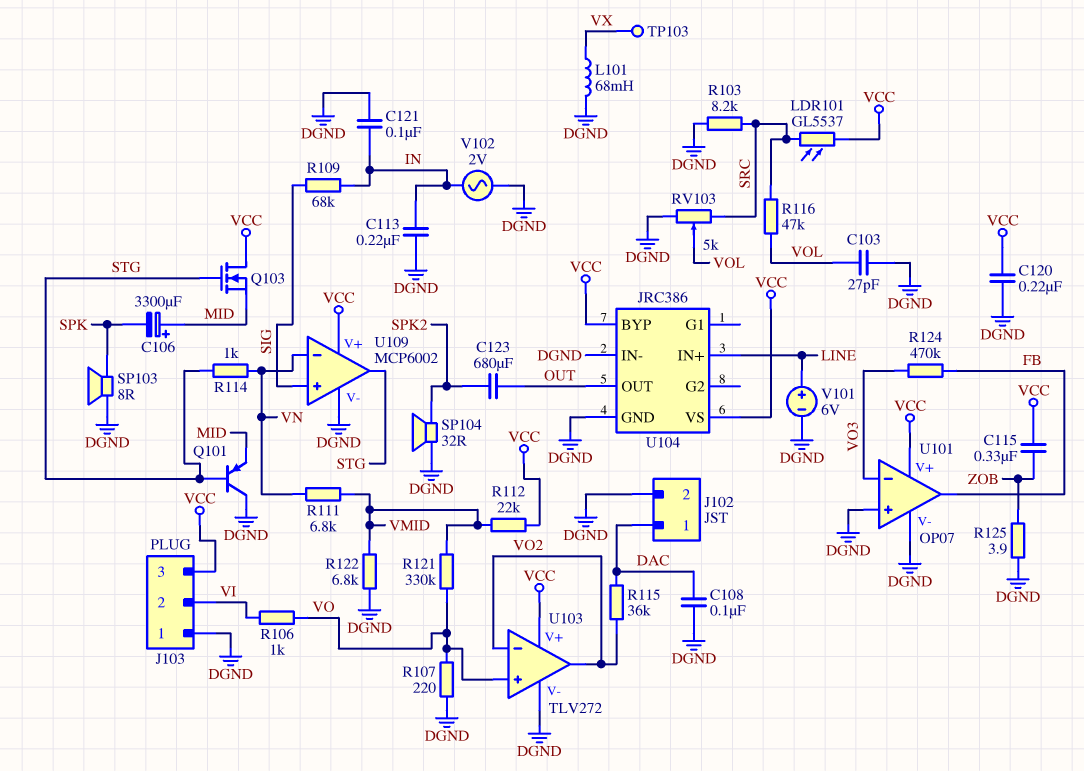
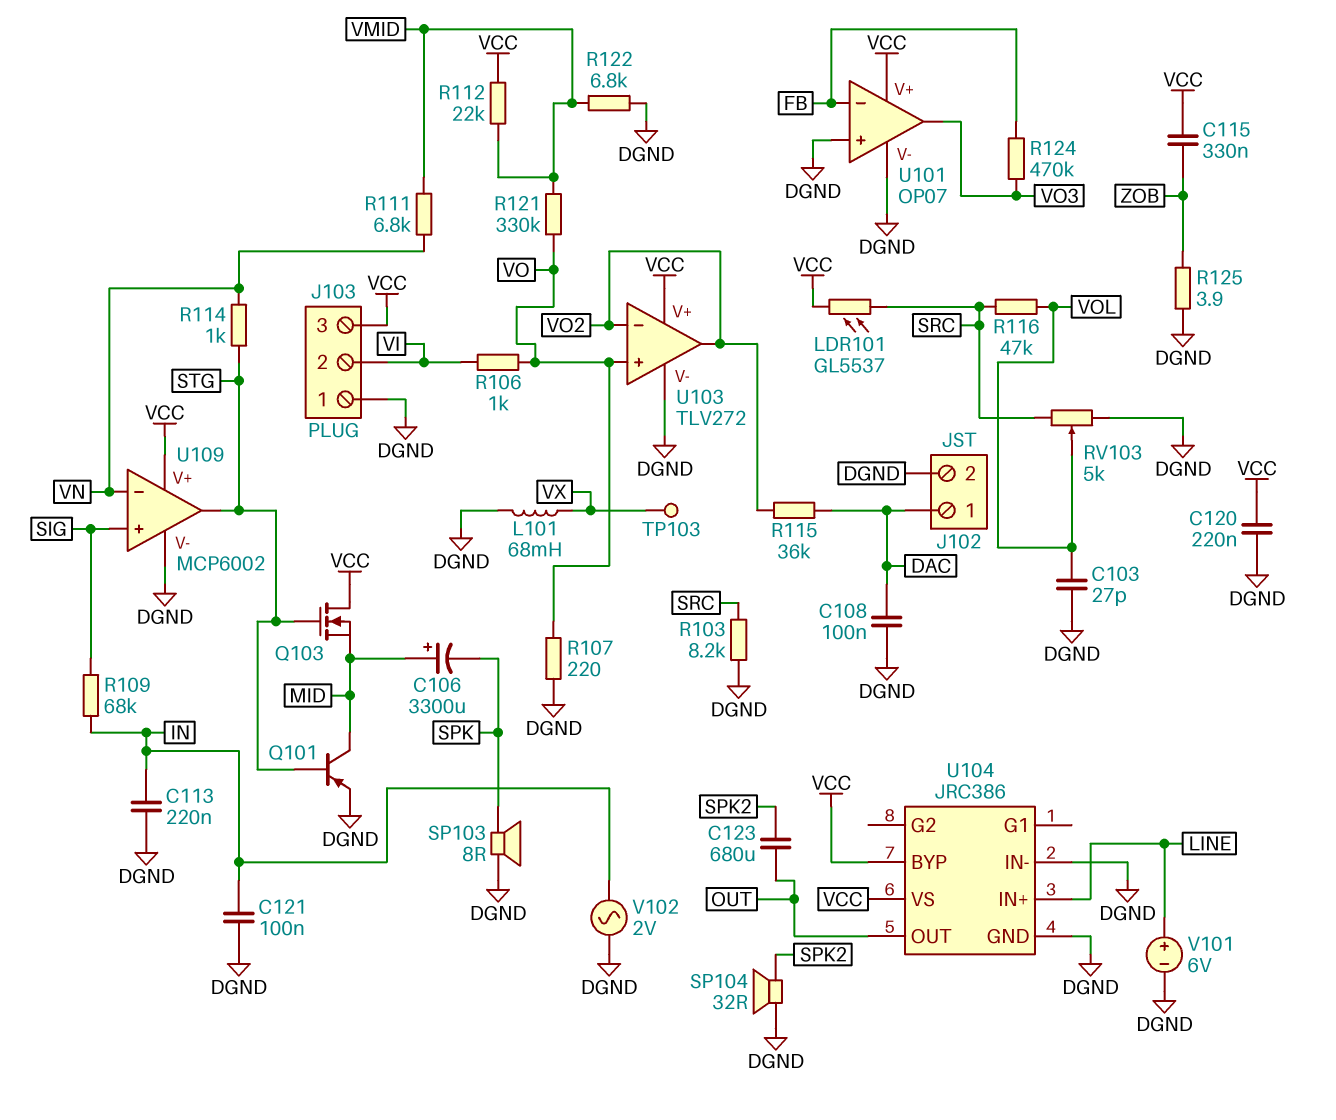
Q101: PNP (B STG, C DGND, E MID) -> PNP (B STG, C MID, E DGND)
U101 pin in-: VO3 -> FB
U101 pin out: FB -> VO3

